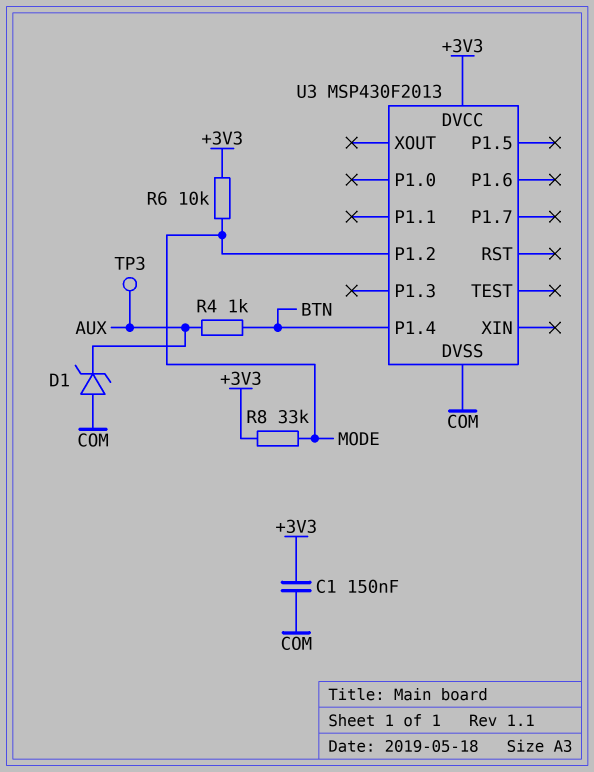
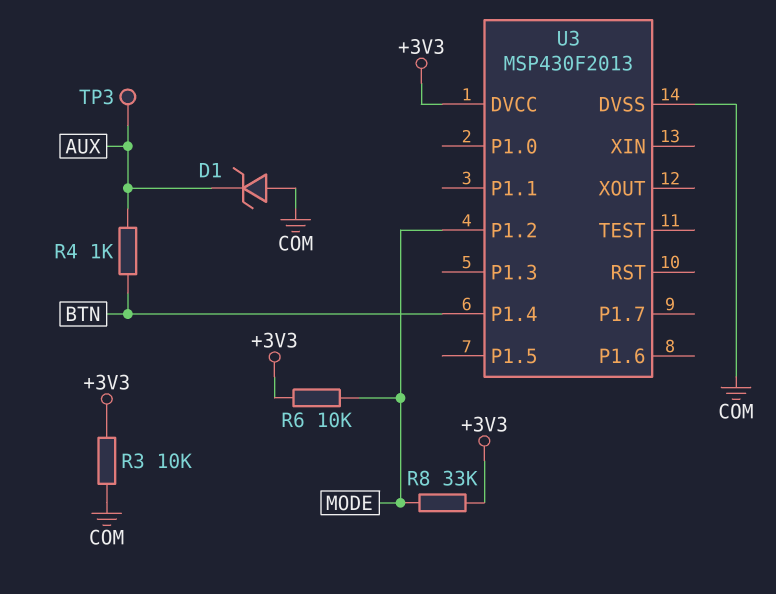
C1: 150nF (+3V3, COM) -> none
R3: none -> 10k (+3V3, COM)

